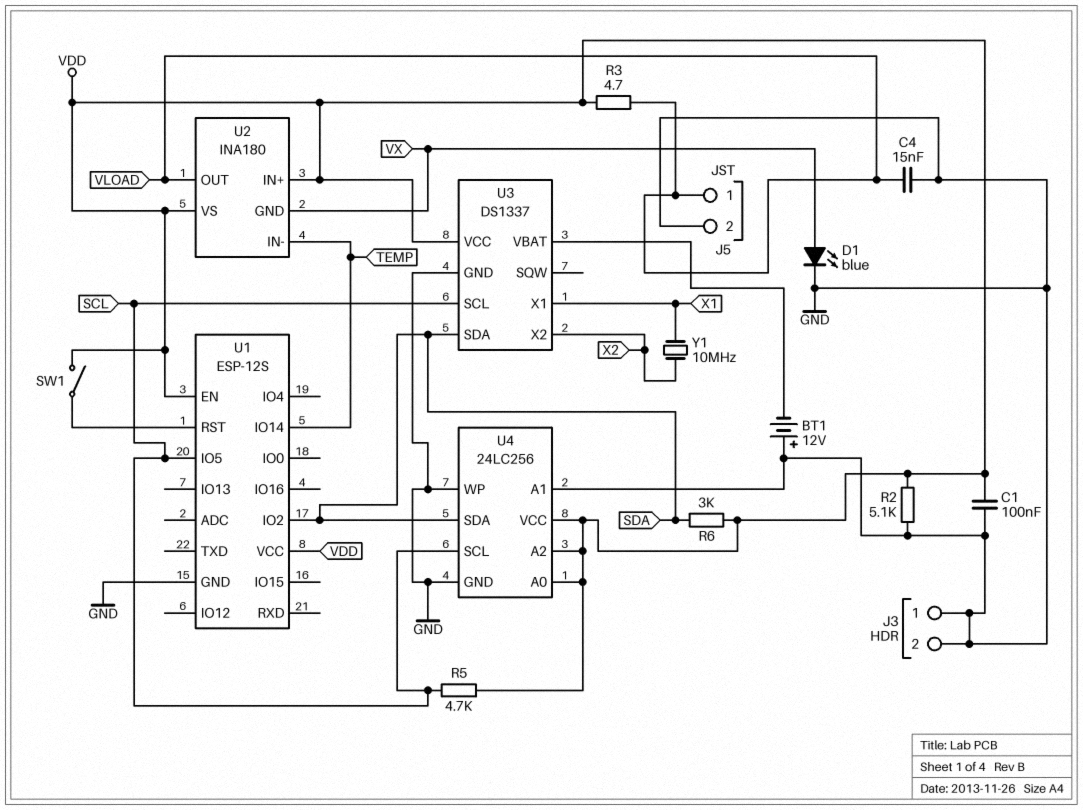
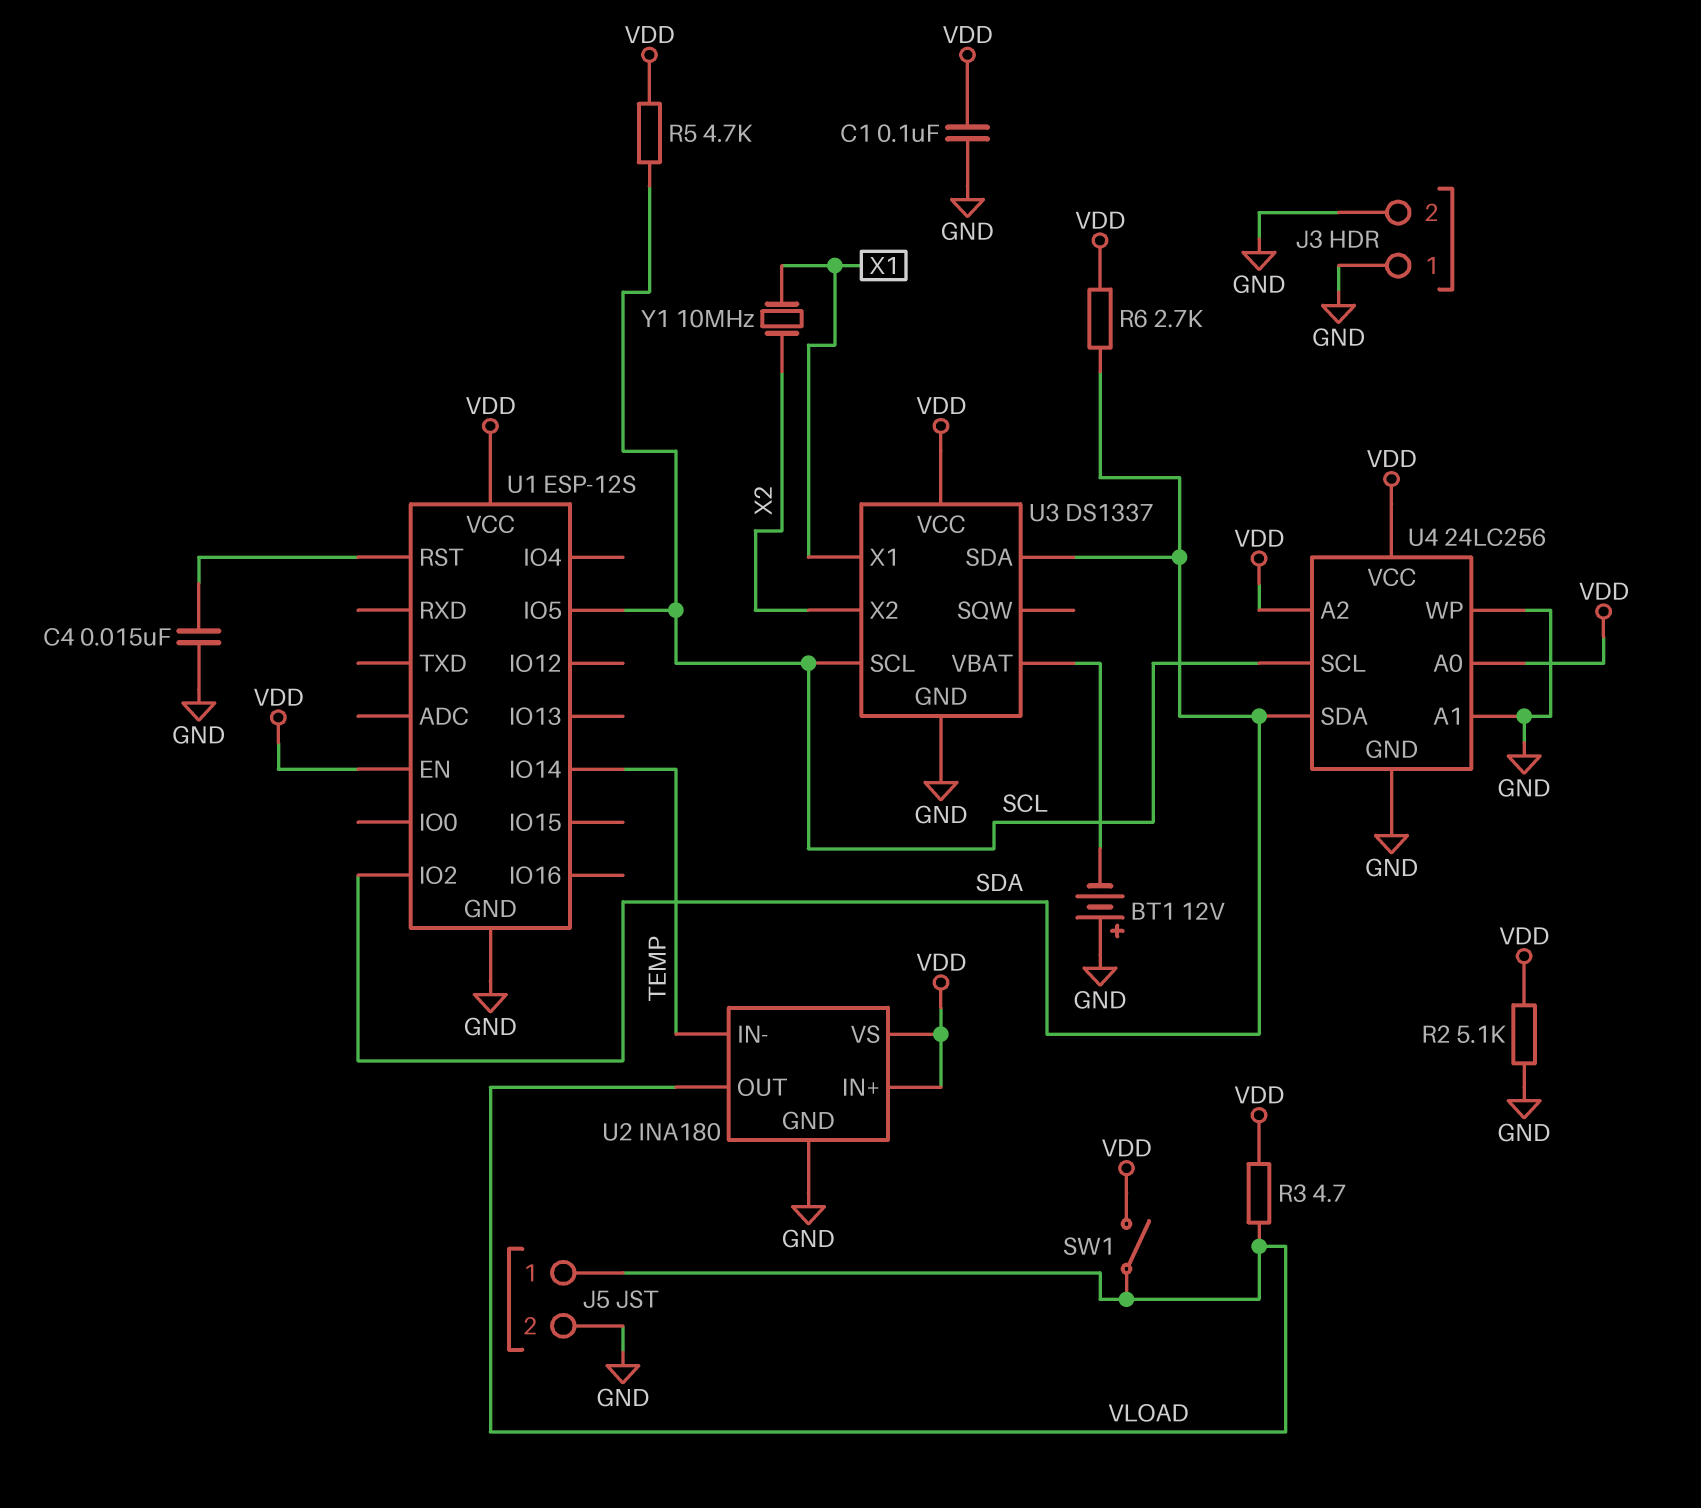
C4: 15nF (GND, VLOAD) -> 15nF (GND, U1/RST)
D1: LED blue (A VX, K GND) -> none
R6: 3k (SDA, VDD) -> 2.7k (SDA, VDD)
SW1: switch (U1/RST, VDD) -> switch (VDD, VLOAD)
U2 pin GND: VX -> GND

